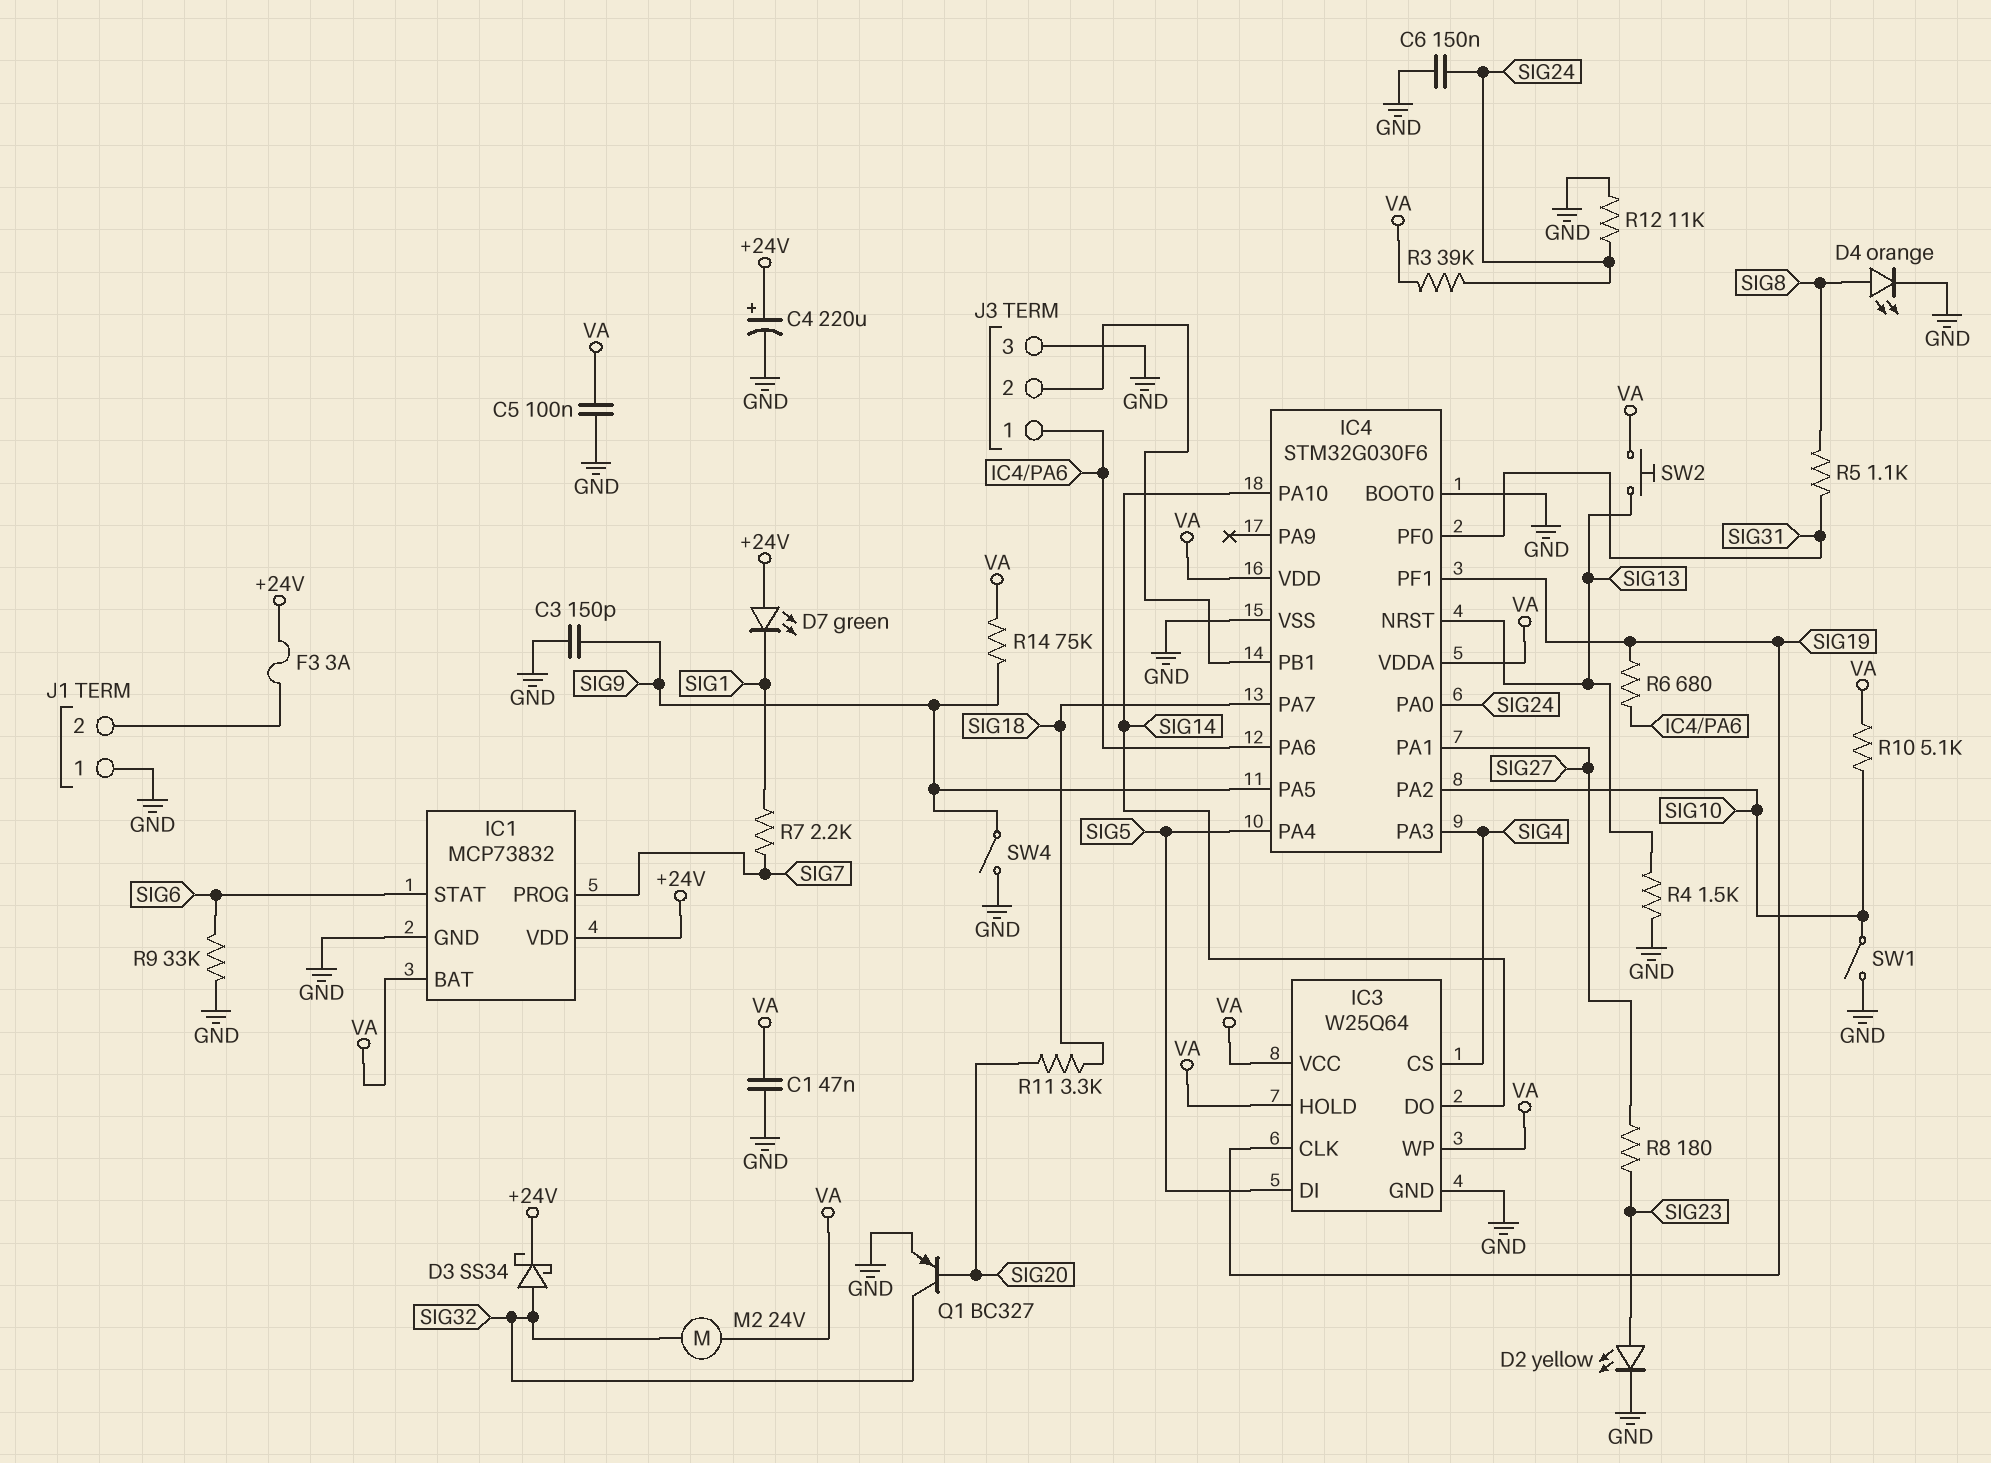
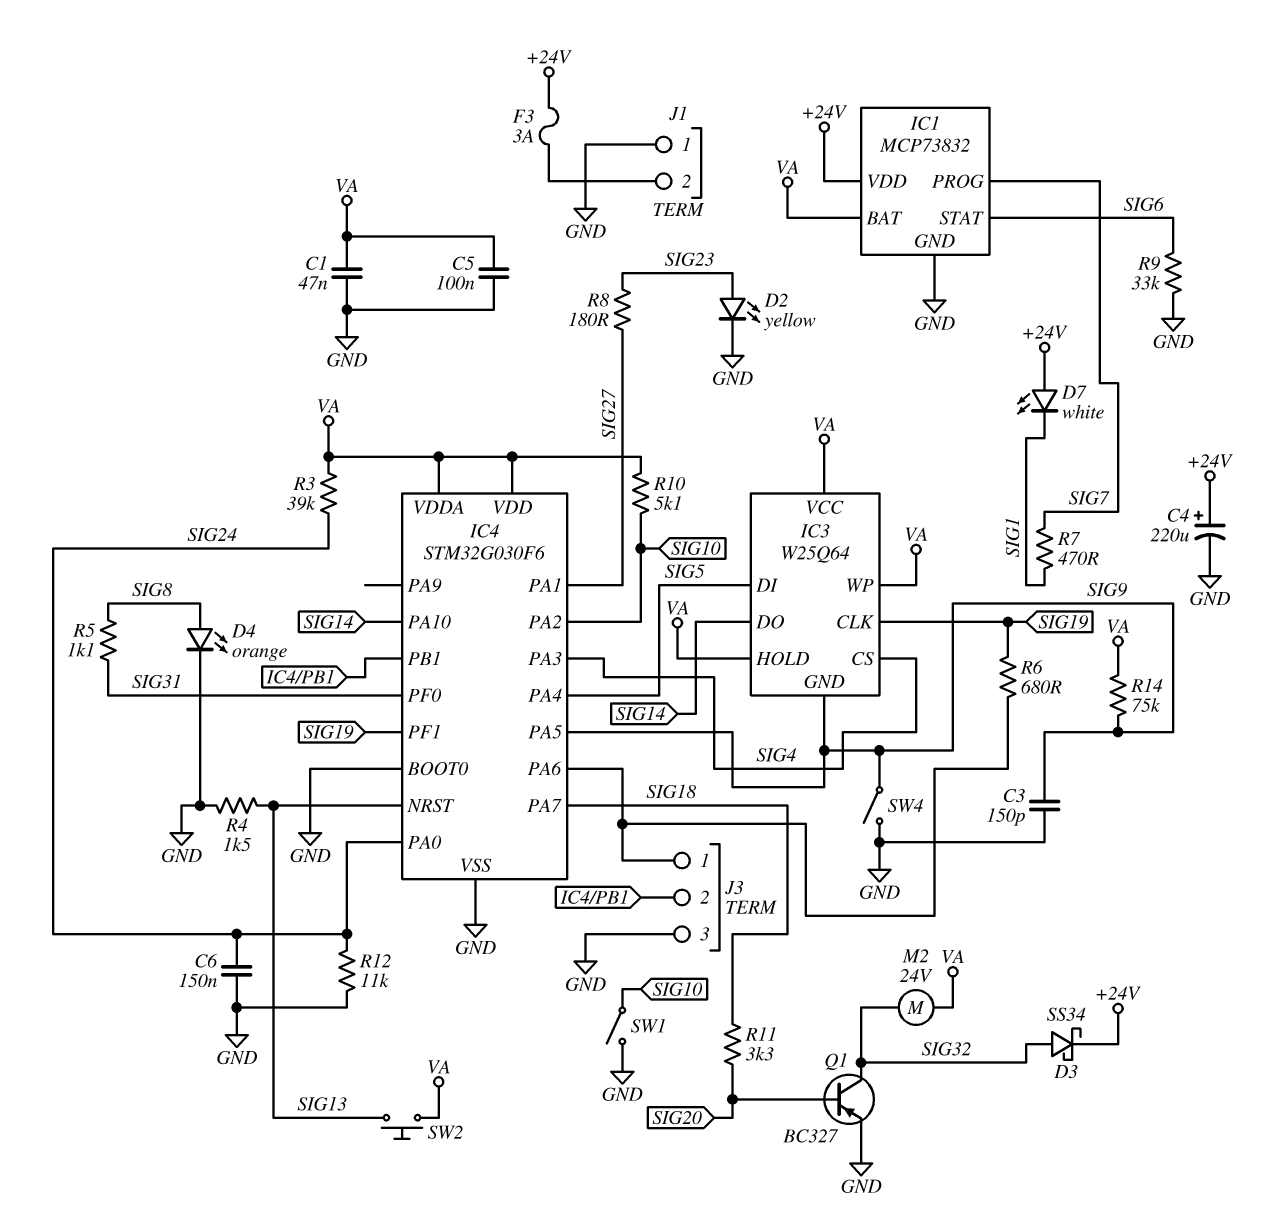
D7: LED green (A +24V, K SIG1) -> LED white (A +24V, K SIG1)
IC3 pin GND: GND -> SIG9
R7: 2.2k (SIG1, SIG7) -> 470 (SIG1, SIG7)

